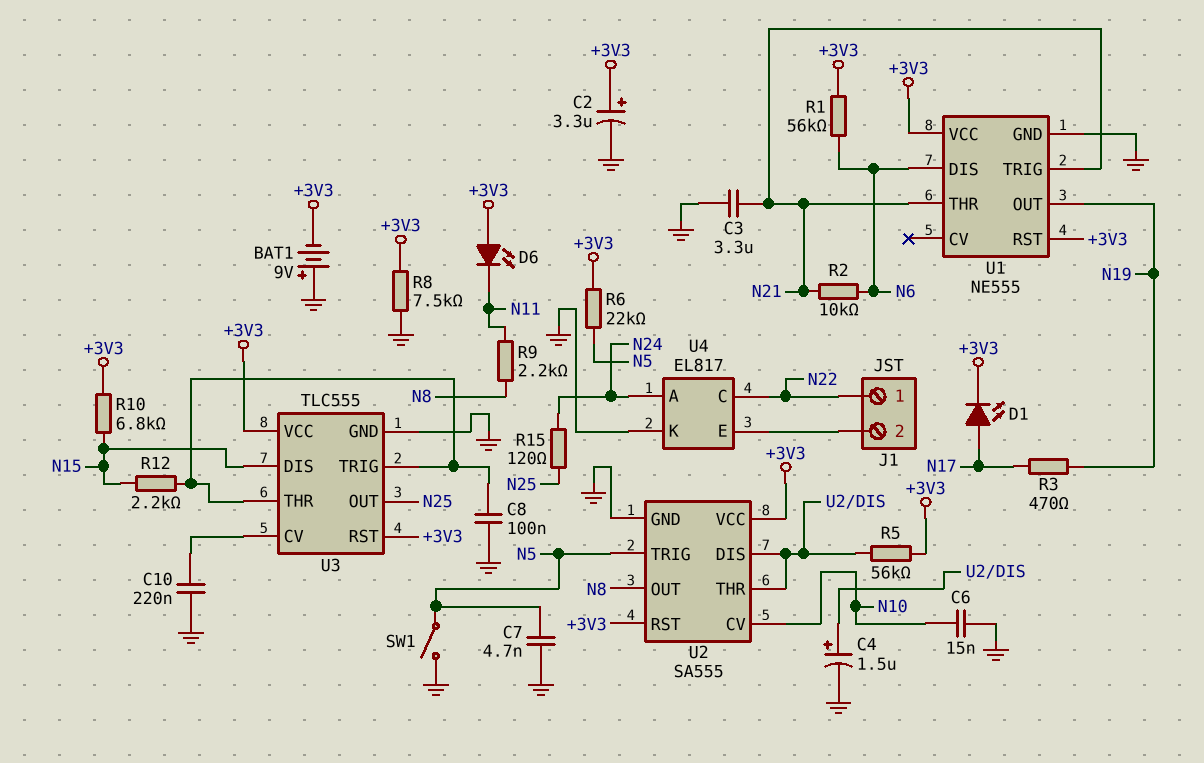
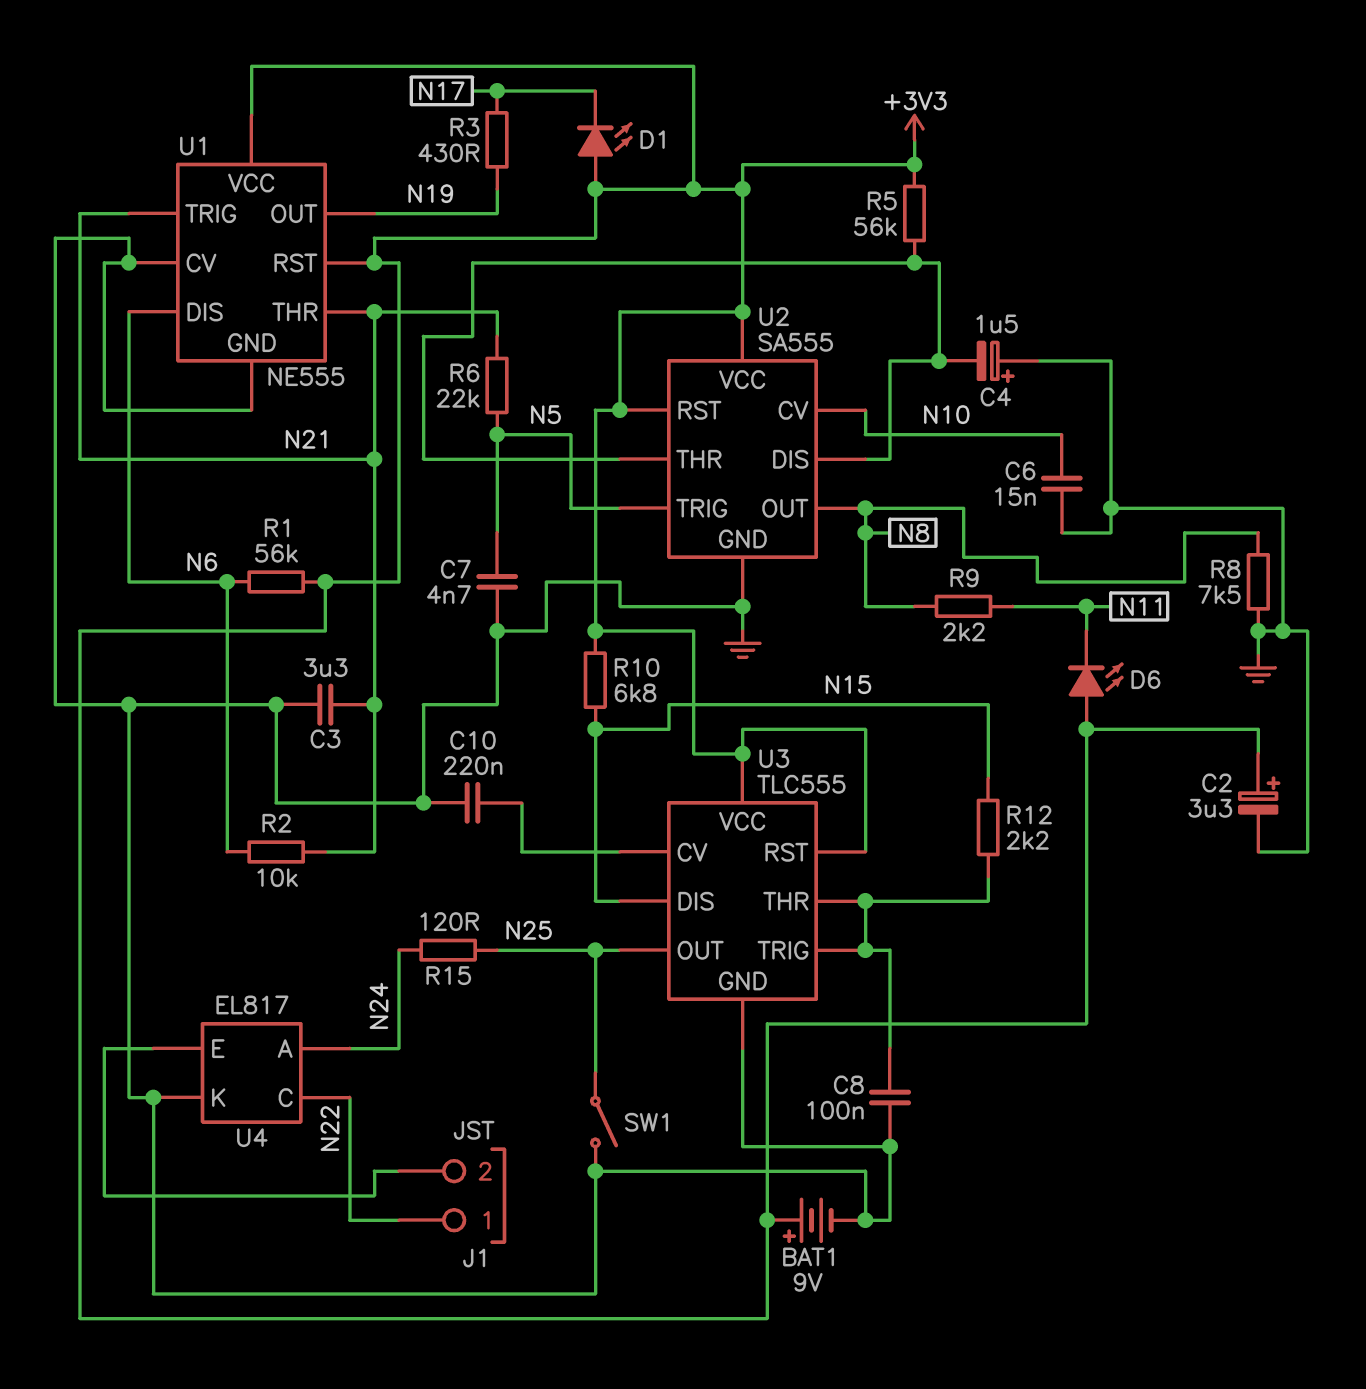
BAT1: 9V (plus GND, minus +3V3) -> 9V (plus +3V3, minus GND)
C4: 1.5uF (plus U2/DIS, minus GND) -> 1.5uF (plus GND, minus U2/DIS)
D1: LED (A N17, K +3V3) -> LED (A +3V3, K N17)
R3: 470 (N17, N19) -> 430 (N17, N19)
R6: 22k (+3V3, N5) -> 22k (N5, N21)
R8: 7.5k (+3V3, GND) -> 7.5k (GND, N8)
SW1: switch (GND, N5) -> switch (GND, N25)
U1 pin CV: none -> GND

